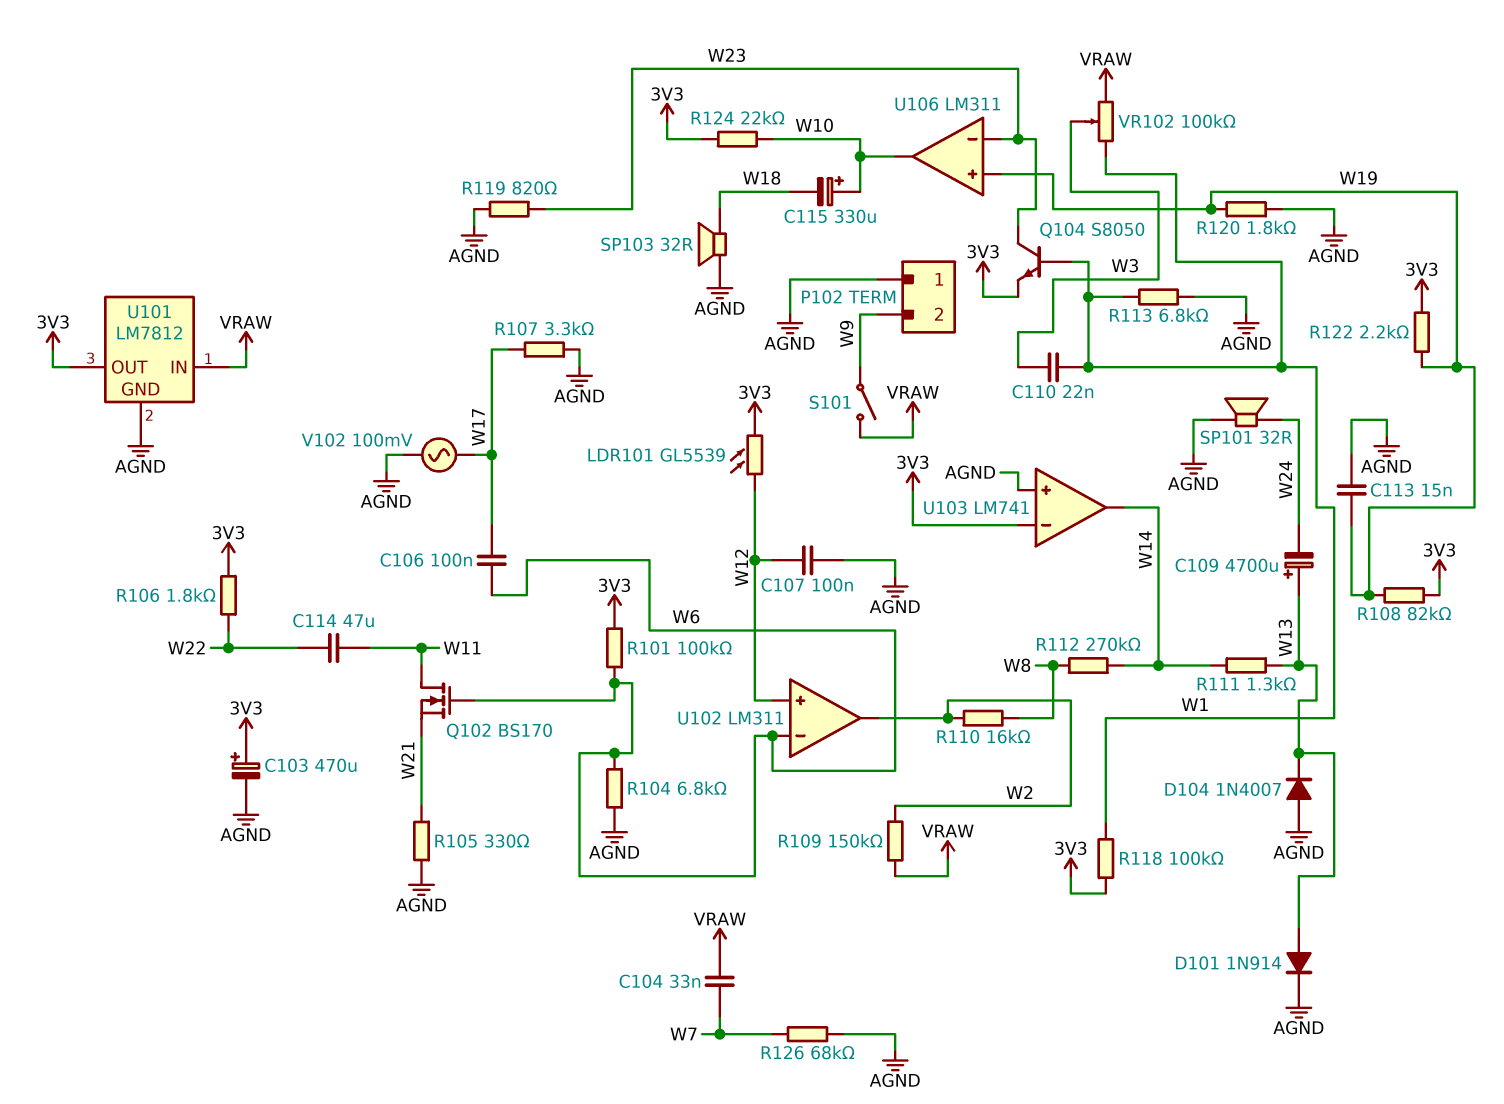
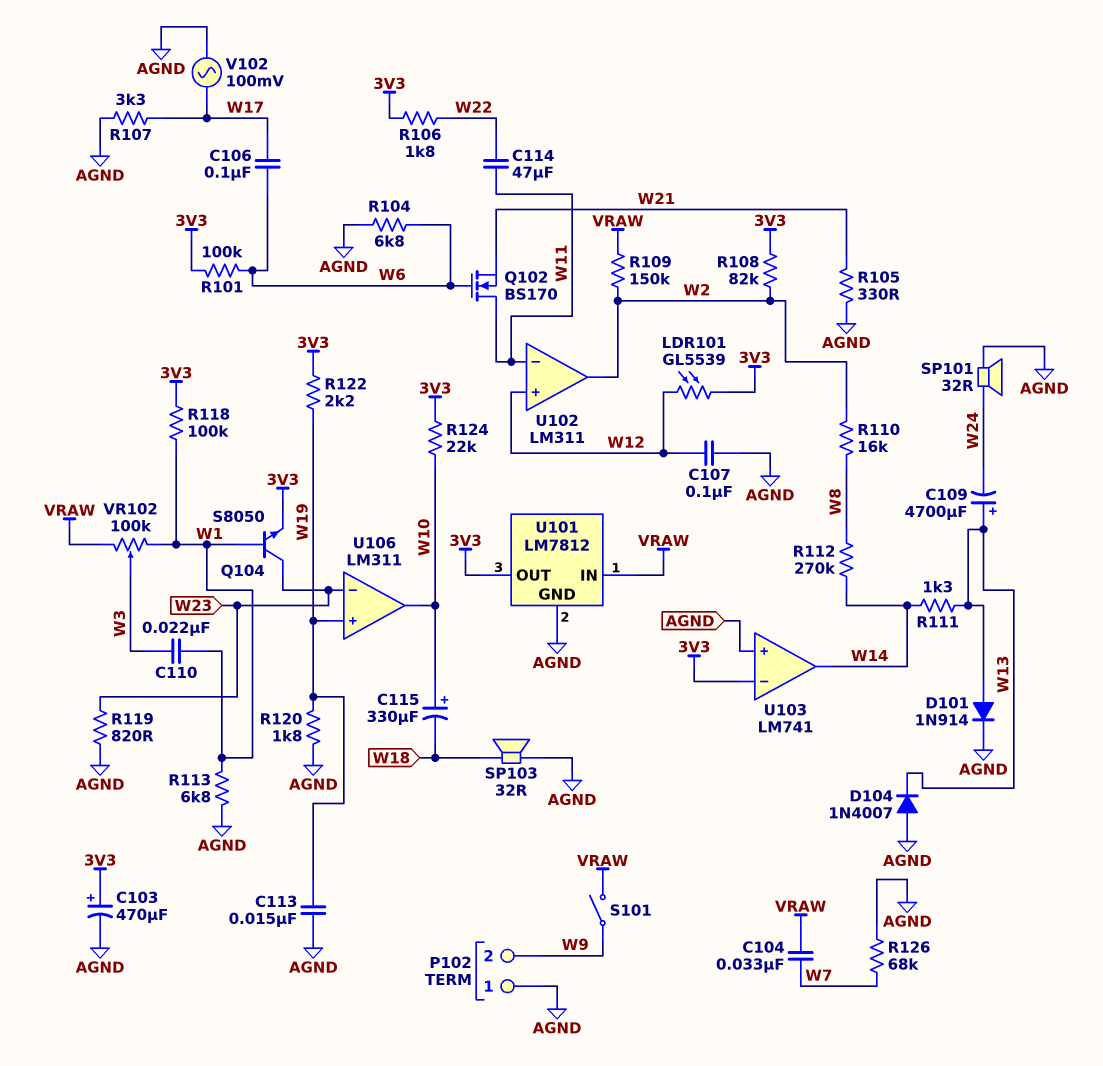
R108: 82k (3V3, W19) -> 82k (3V3, W2)
U102 pin in-: W6 -> W11

